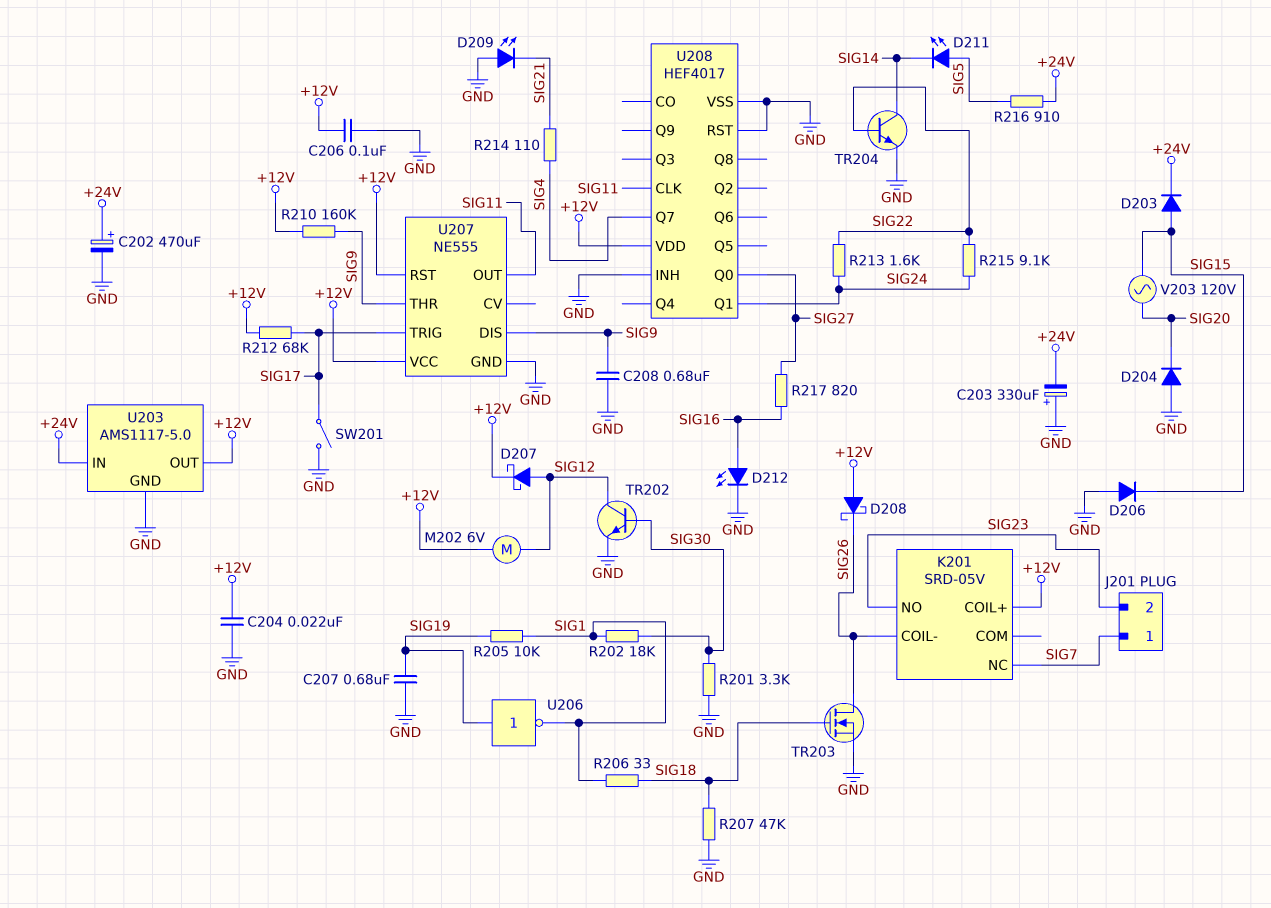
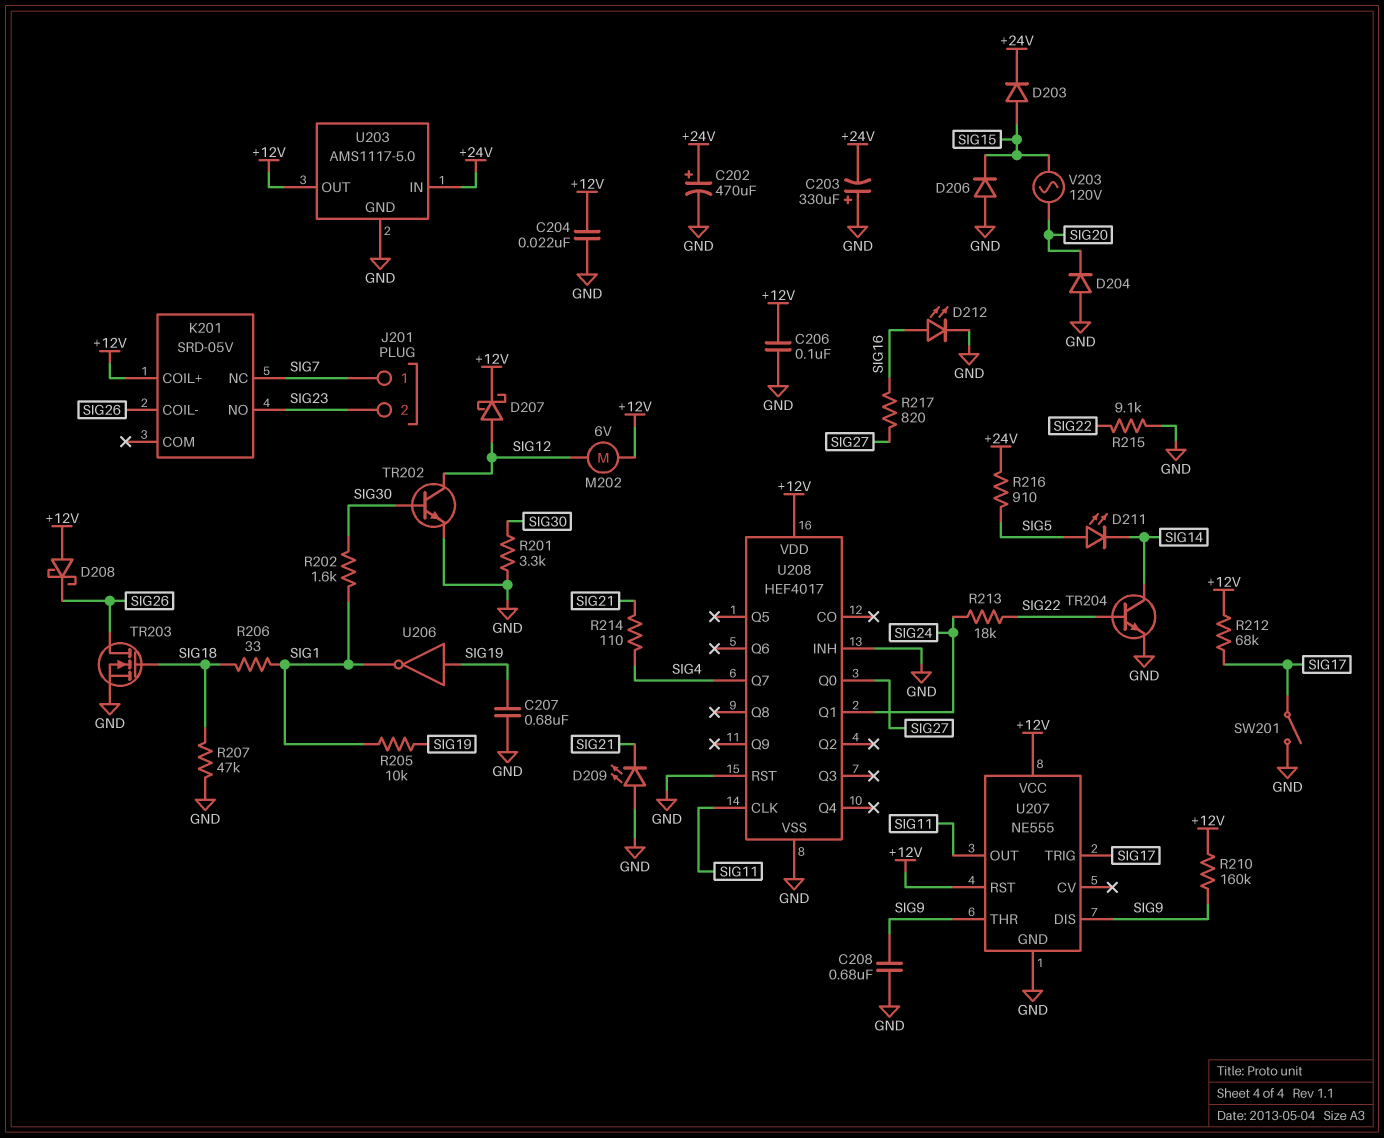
R202: 18k (SIG1, SIG30) -> 1.6k (SIG1, SIG30)
R213: 1.6k (SIG22, SIG24) -> 18k (SIG22, SIG24)
R215: 9.1k (SIG22, SIG24) -> 9.1k (GND, SIG22)

